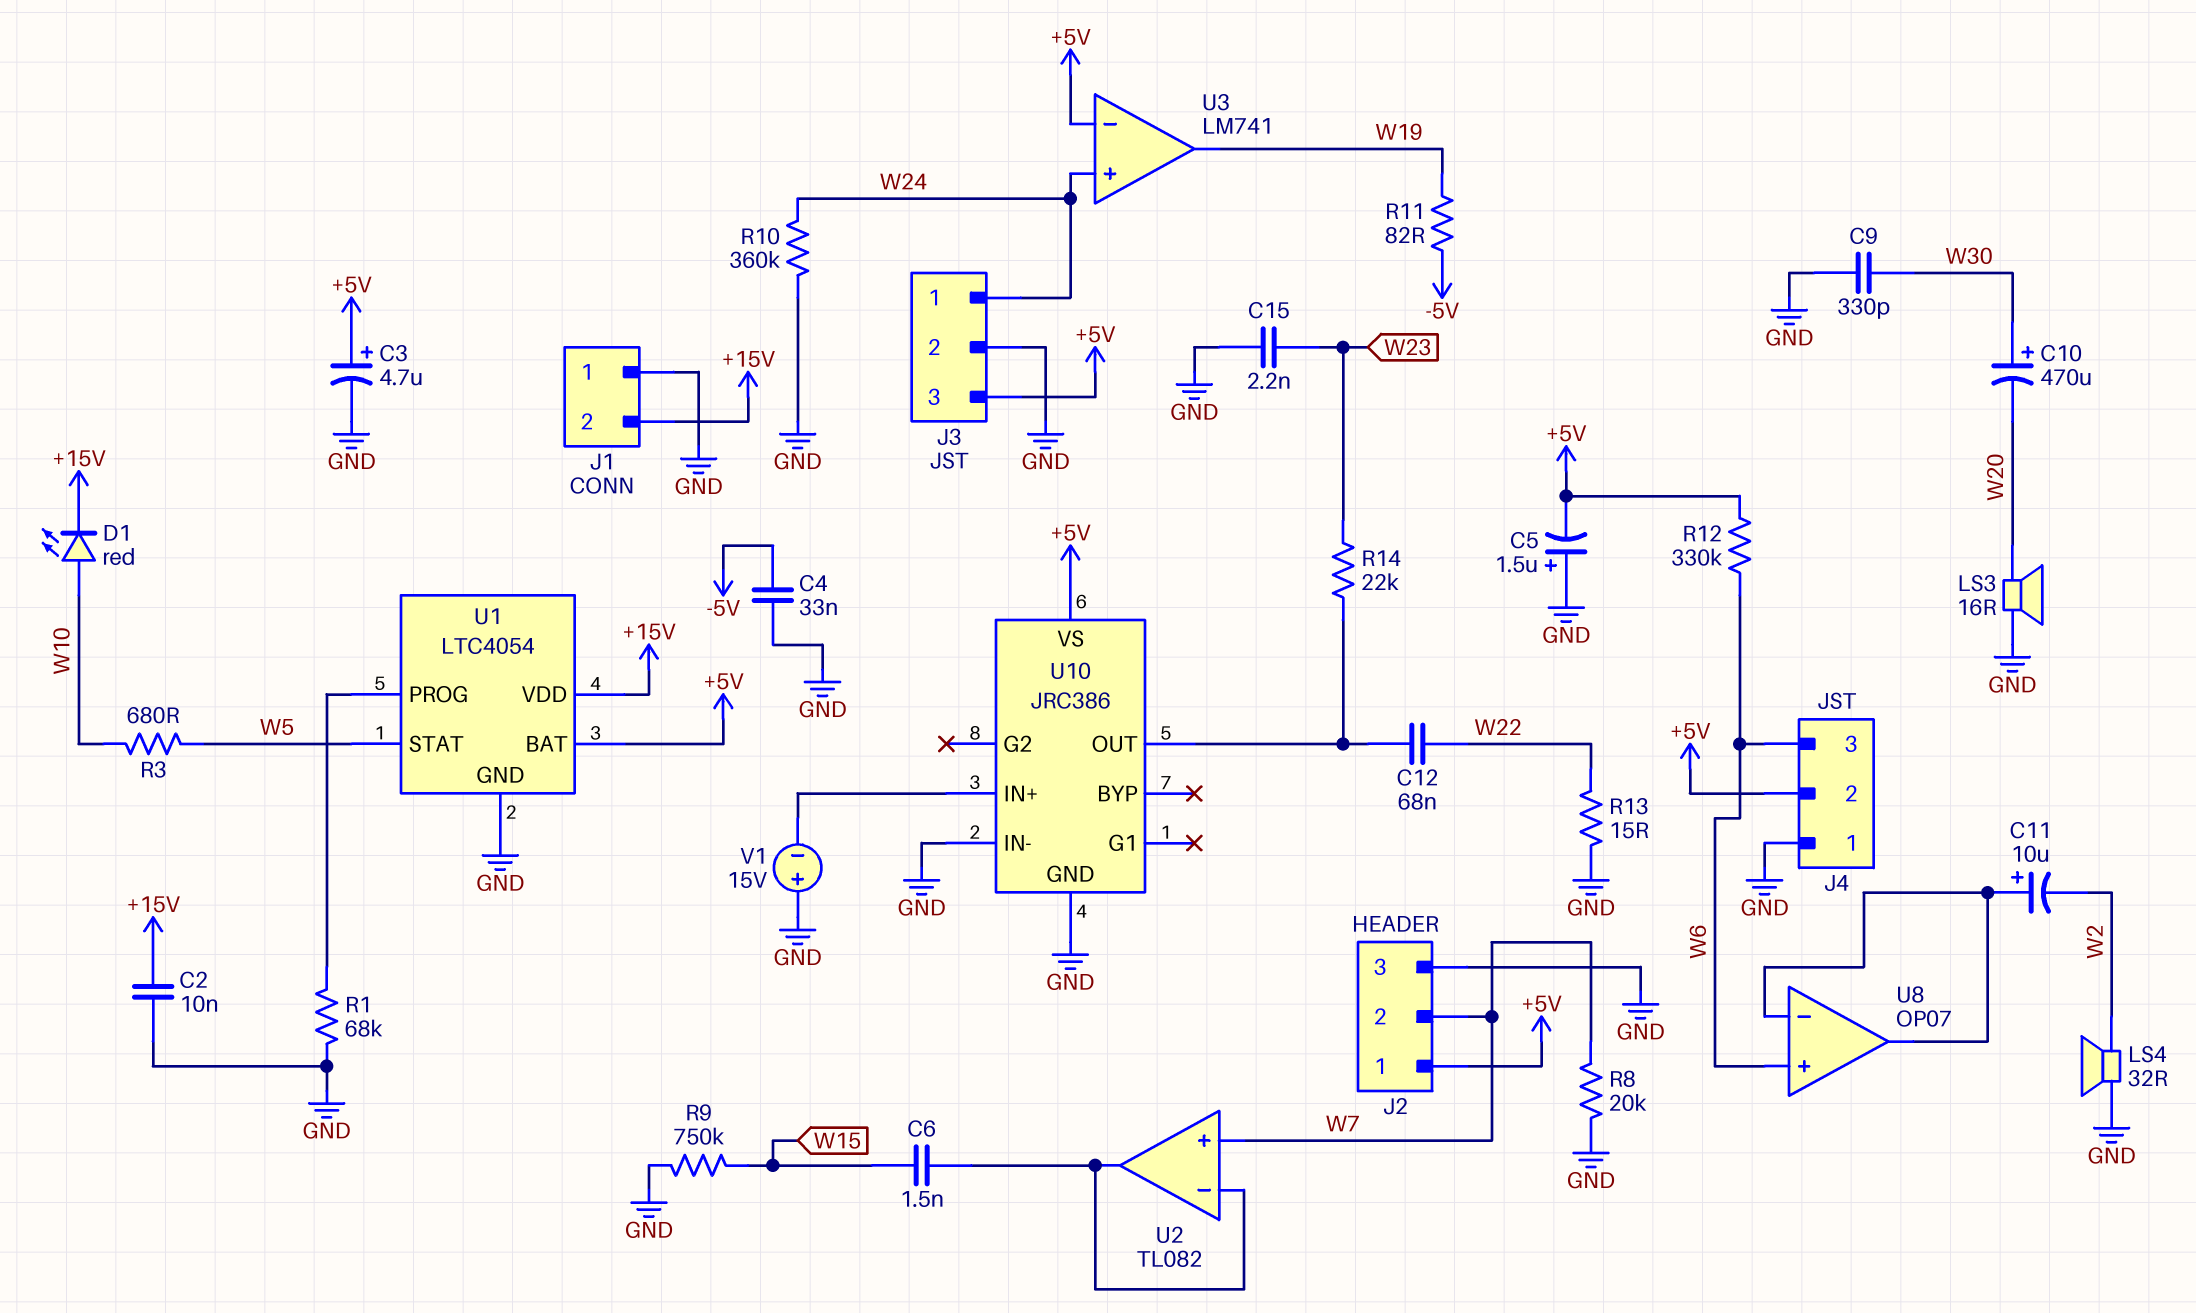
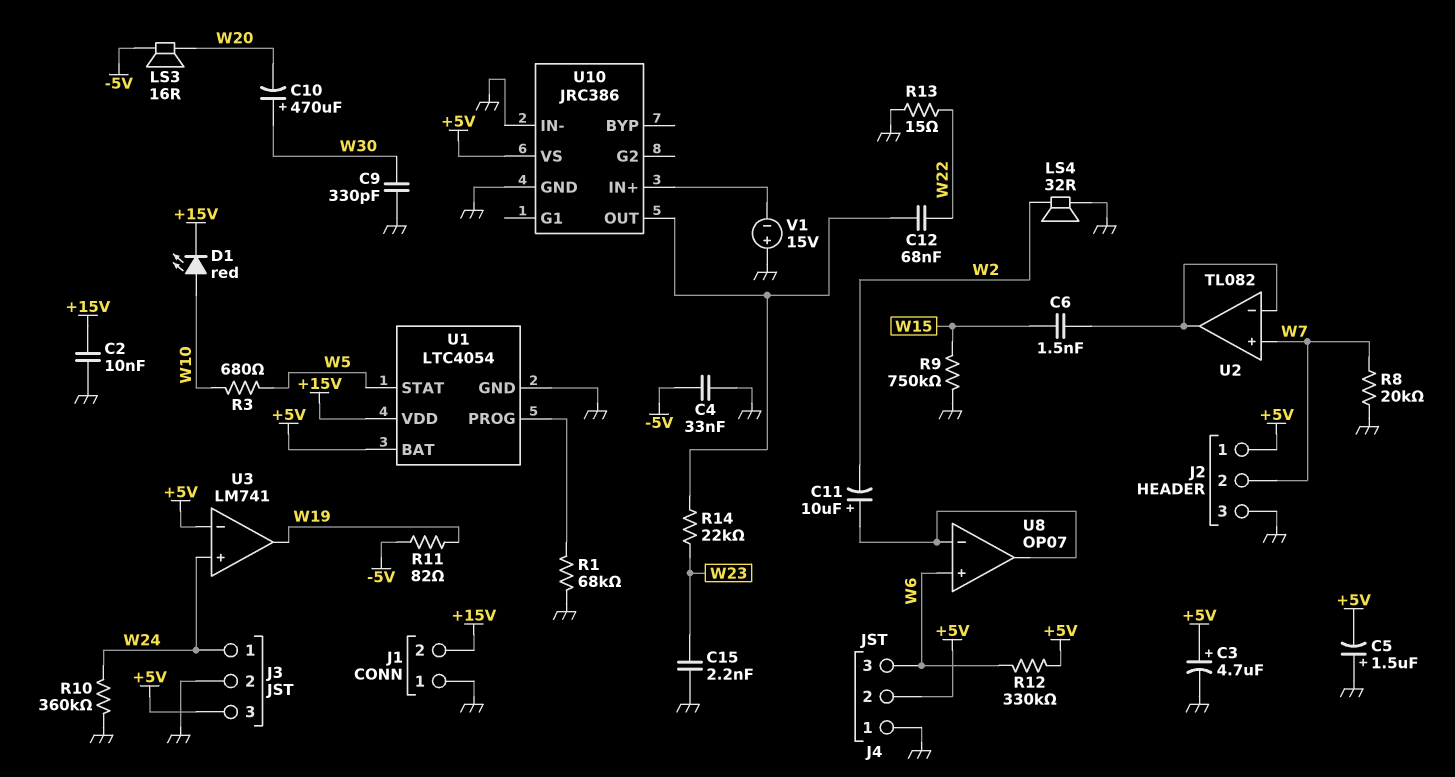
LS3: speaker 16R (GND, W20) -> speaker 16R (-5V, W20)

